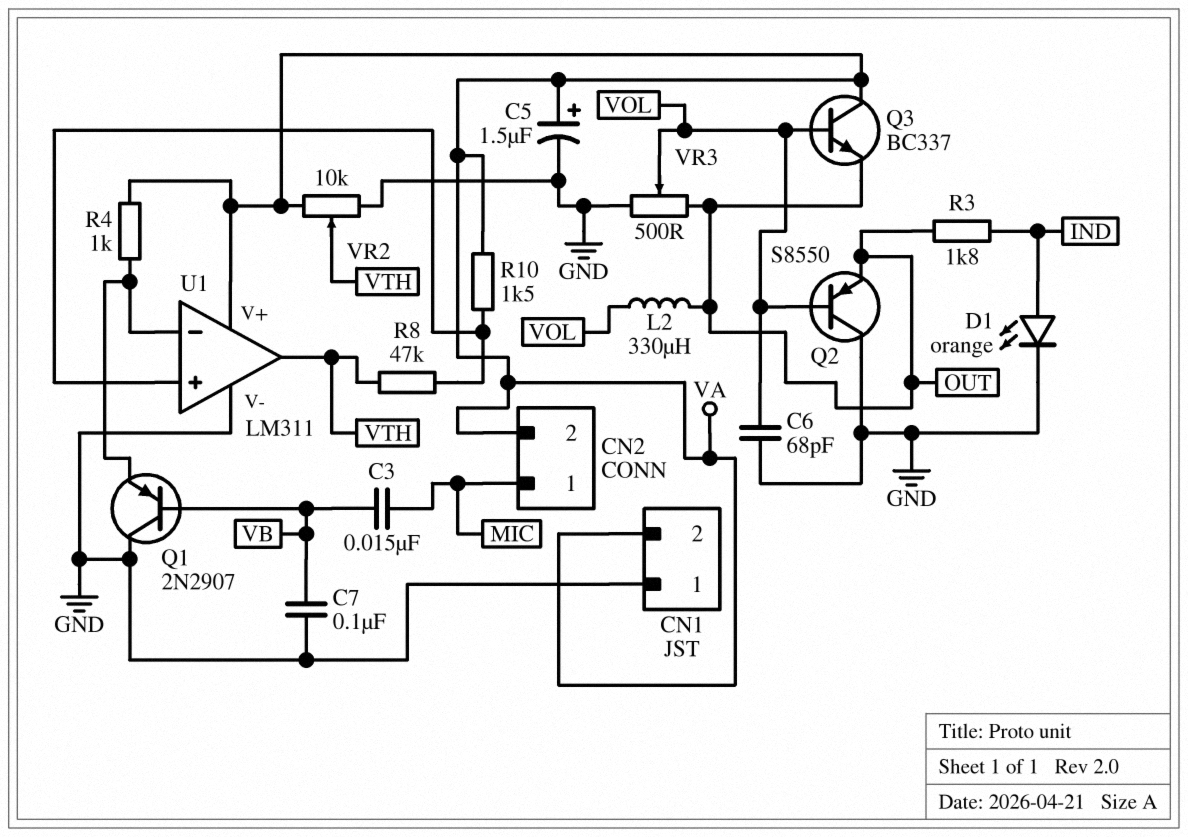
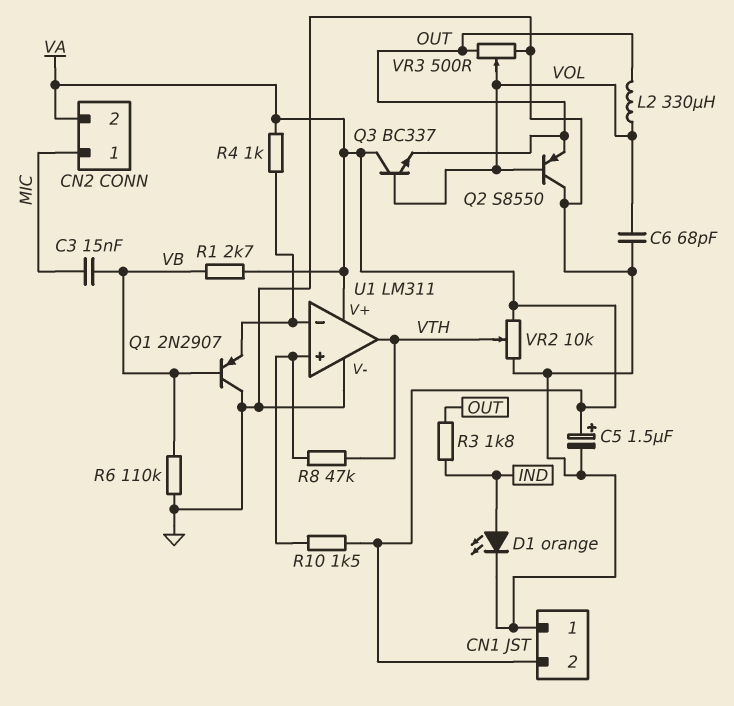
C7: 100nF (GND, VB) -> none
R1: none -> 2.7k (VA, VB)
R6: none -> 110k (GND, VB)

